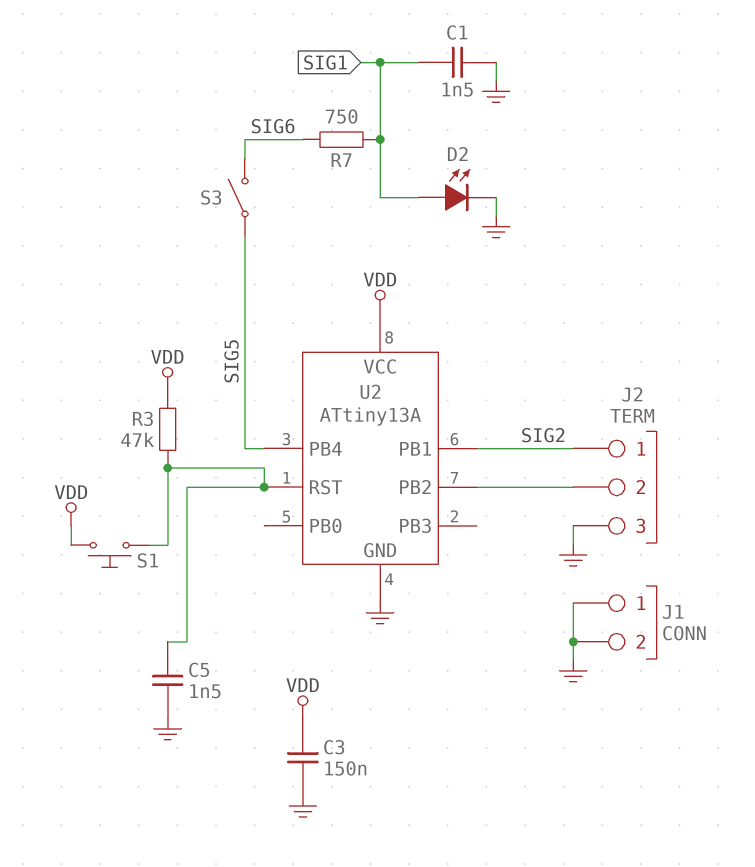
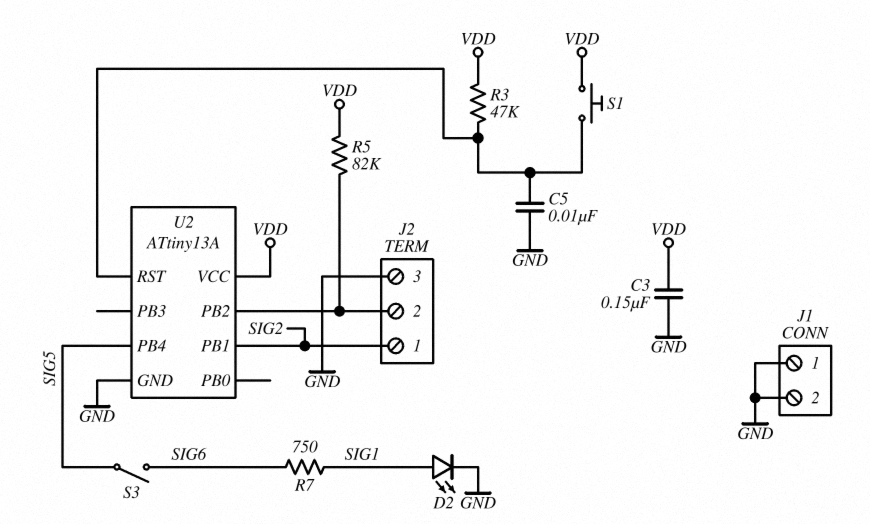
C1: 1.5nF (GND, SIG1) -> none
C5: 1.5nF (GND, U2/RST) -> 10nF (GND, U2/RST)
R5: none -> 82k (J2/2, VDD)

